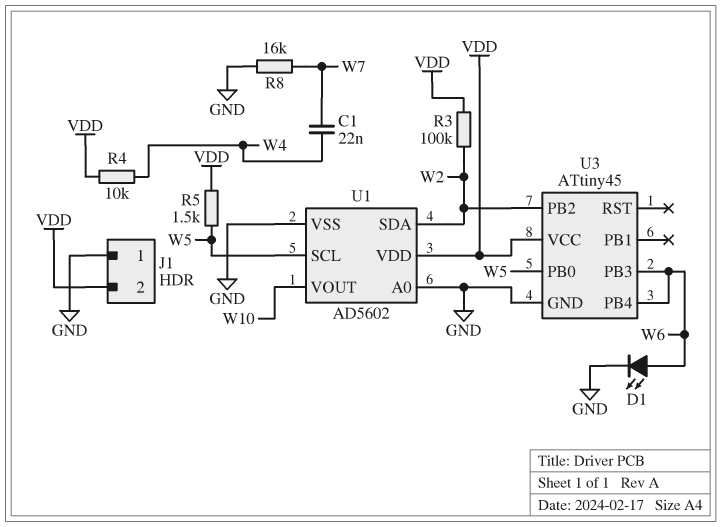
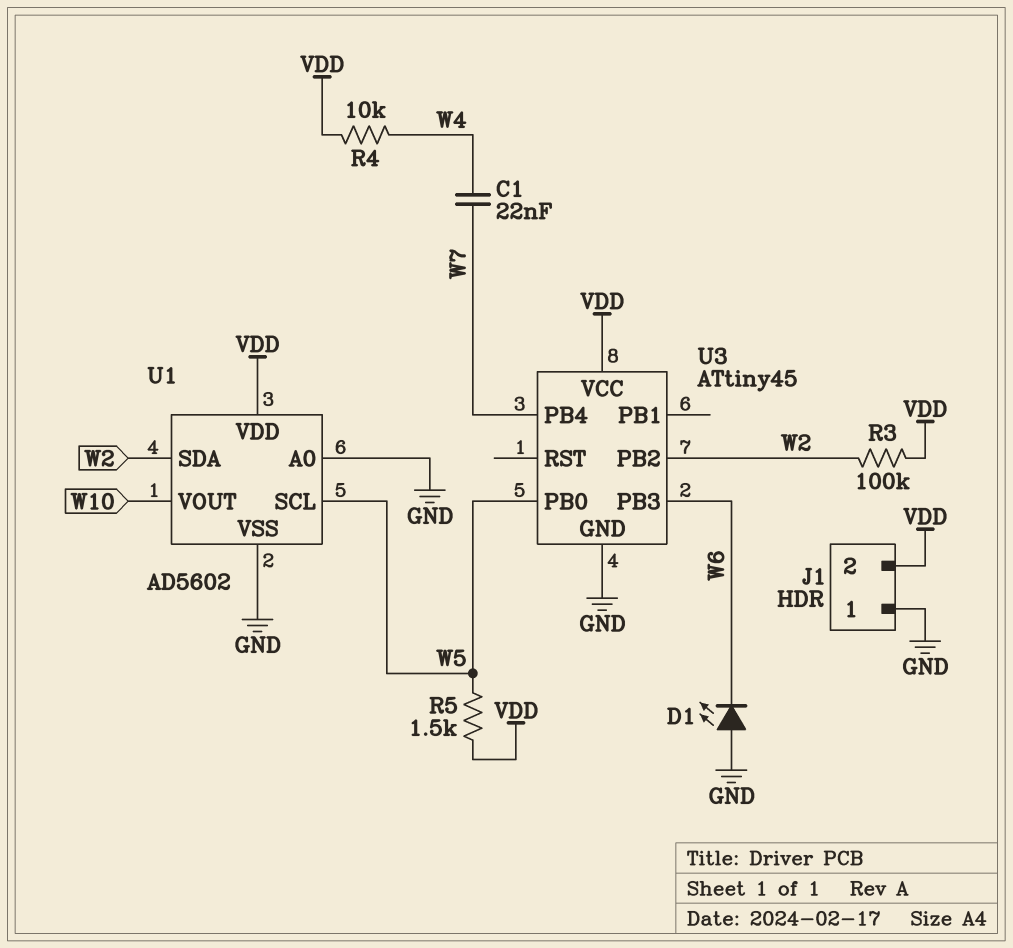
D1: LED (A W6, K GND) -> LED (A GND, K W6)
R8: 16k (GND, W7) -> none
U3 pin PB4: W6 -> W7

